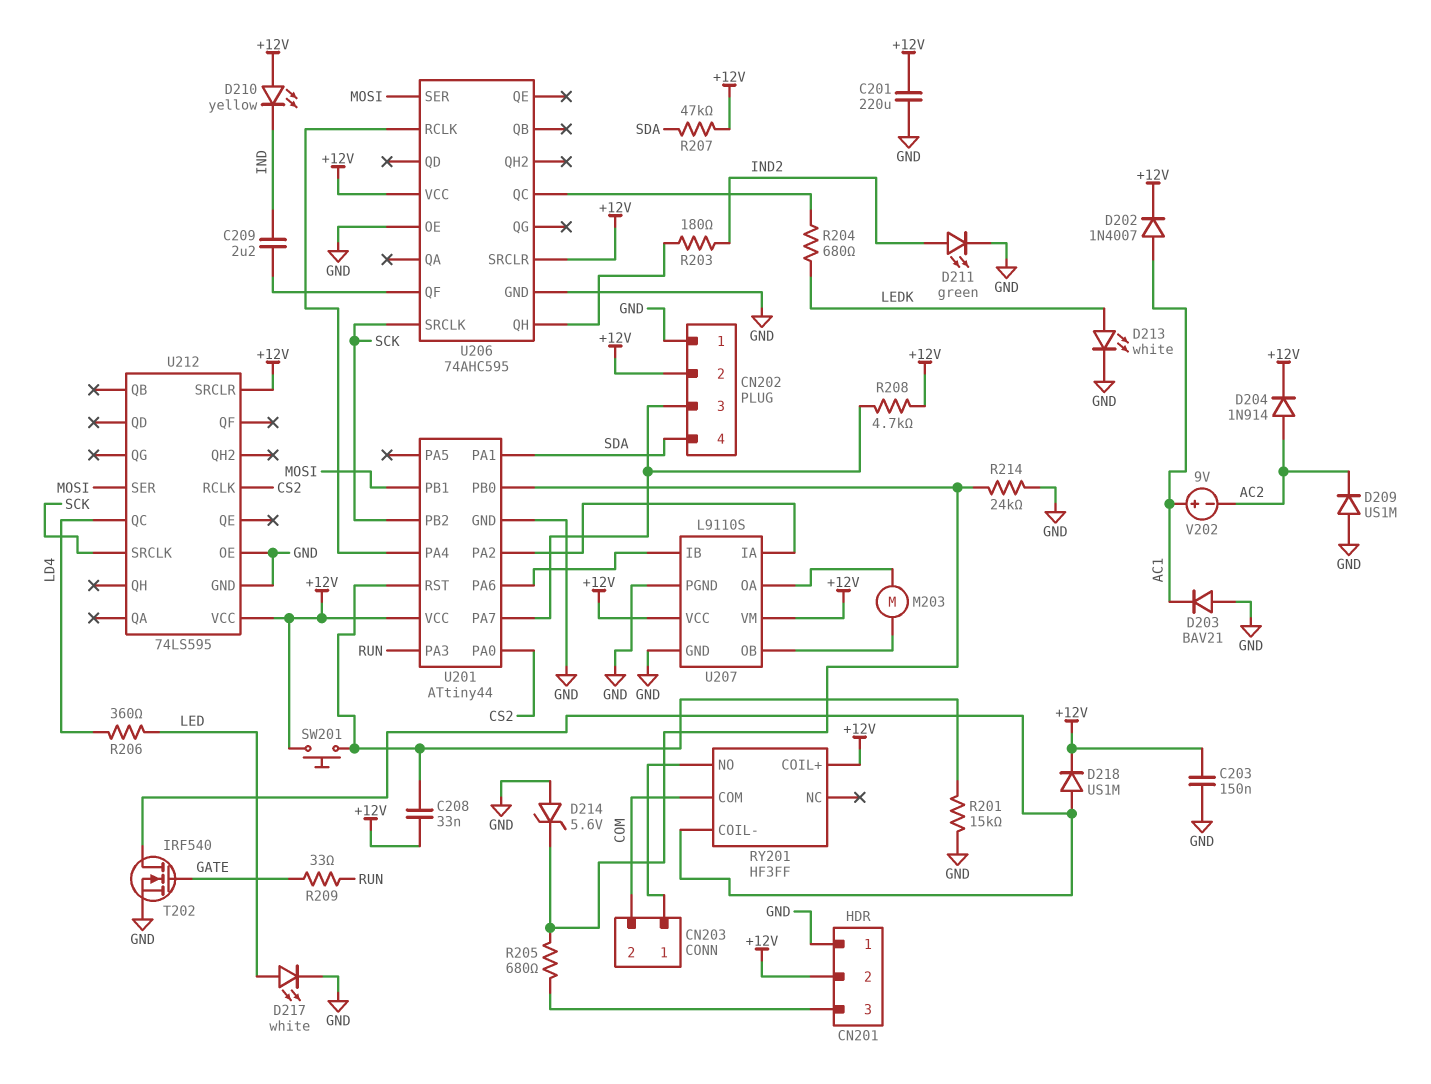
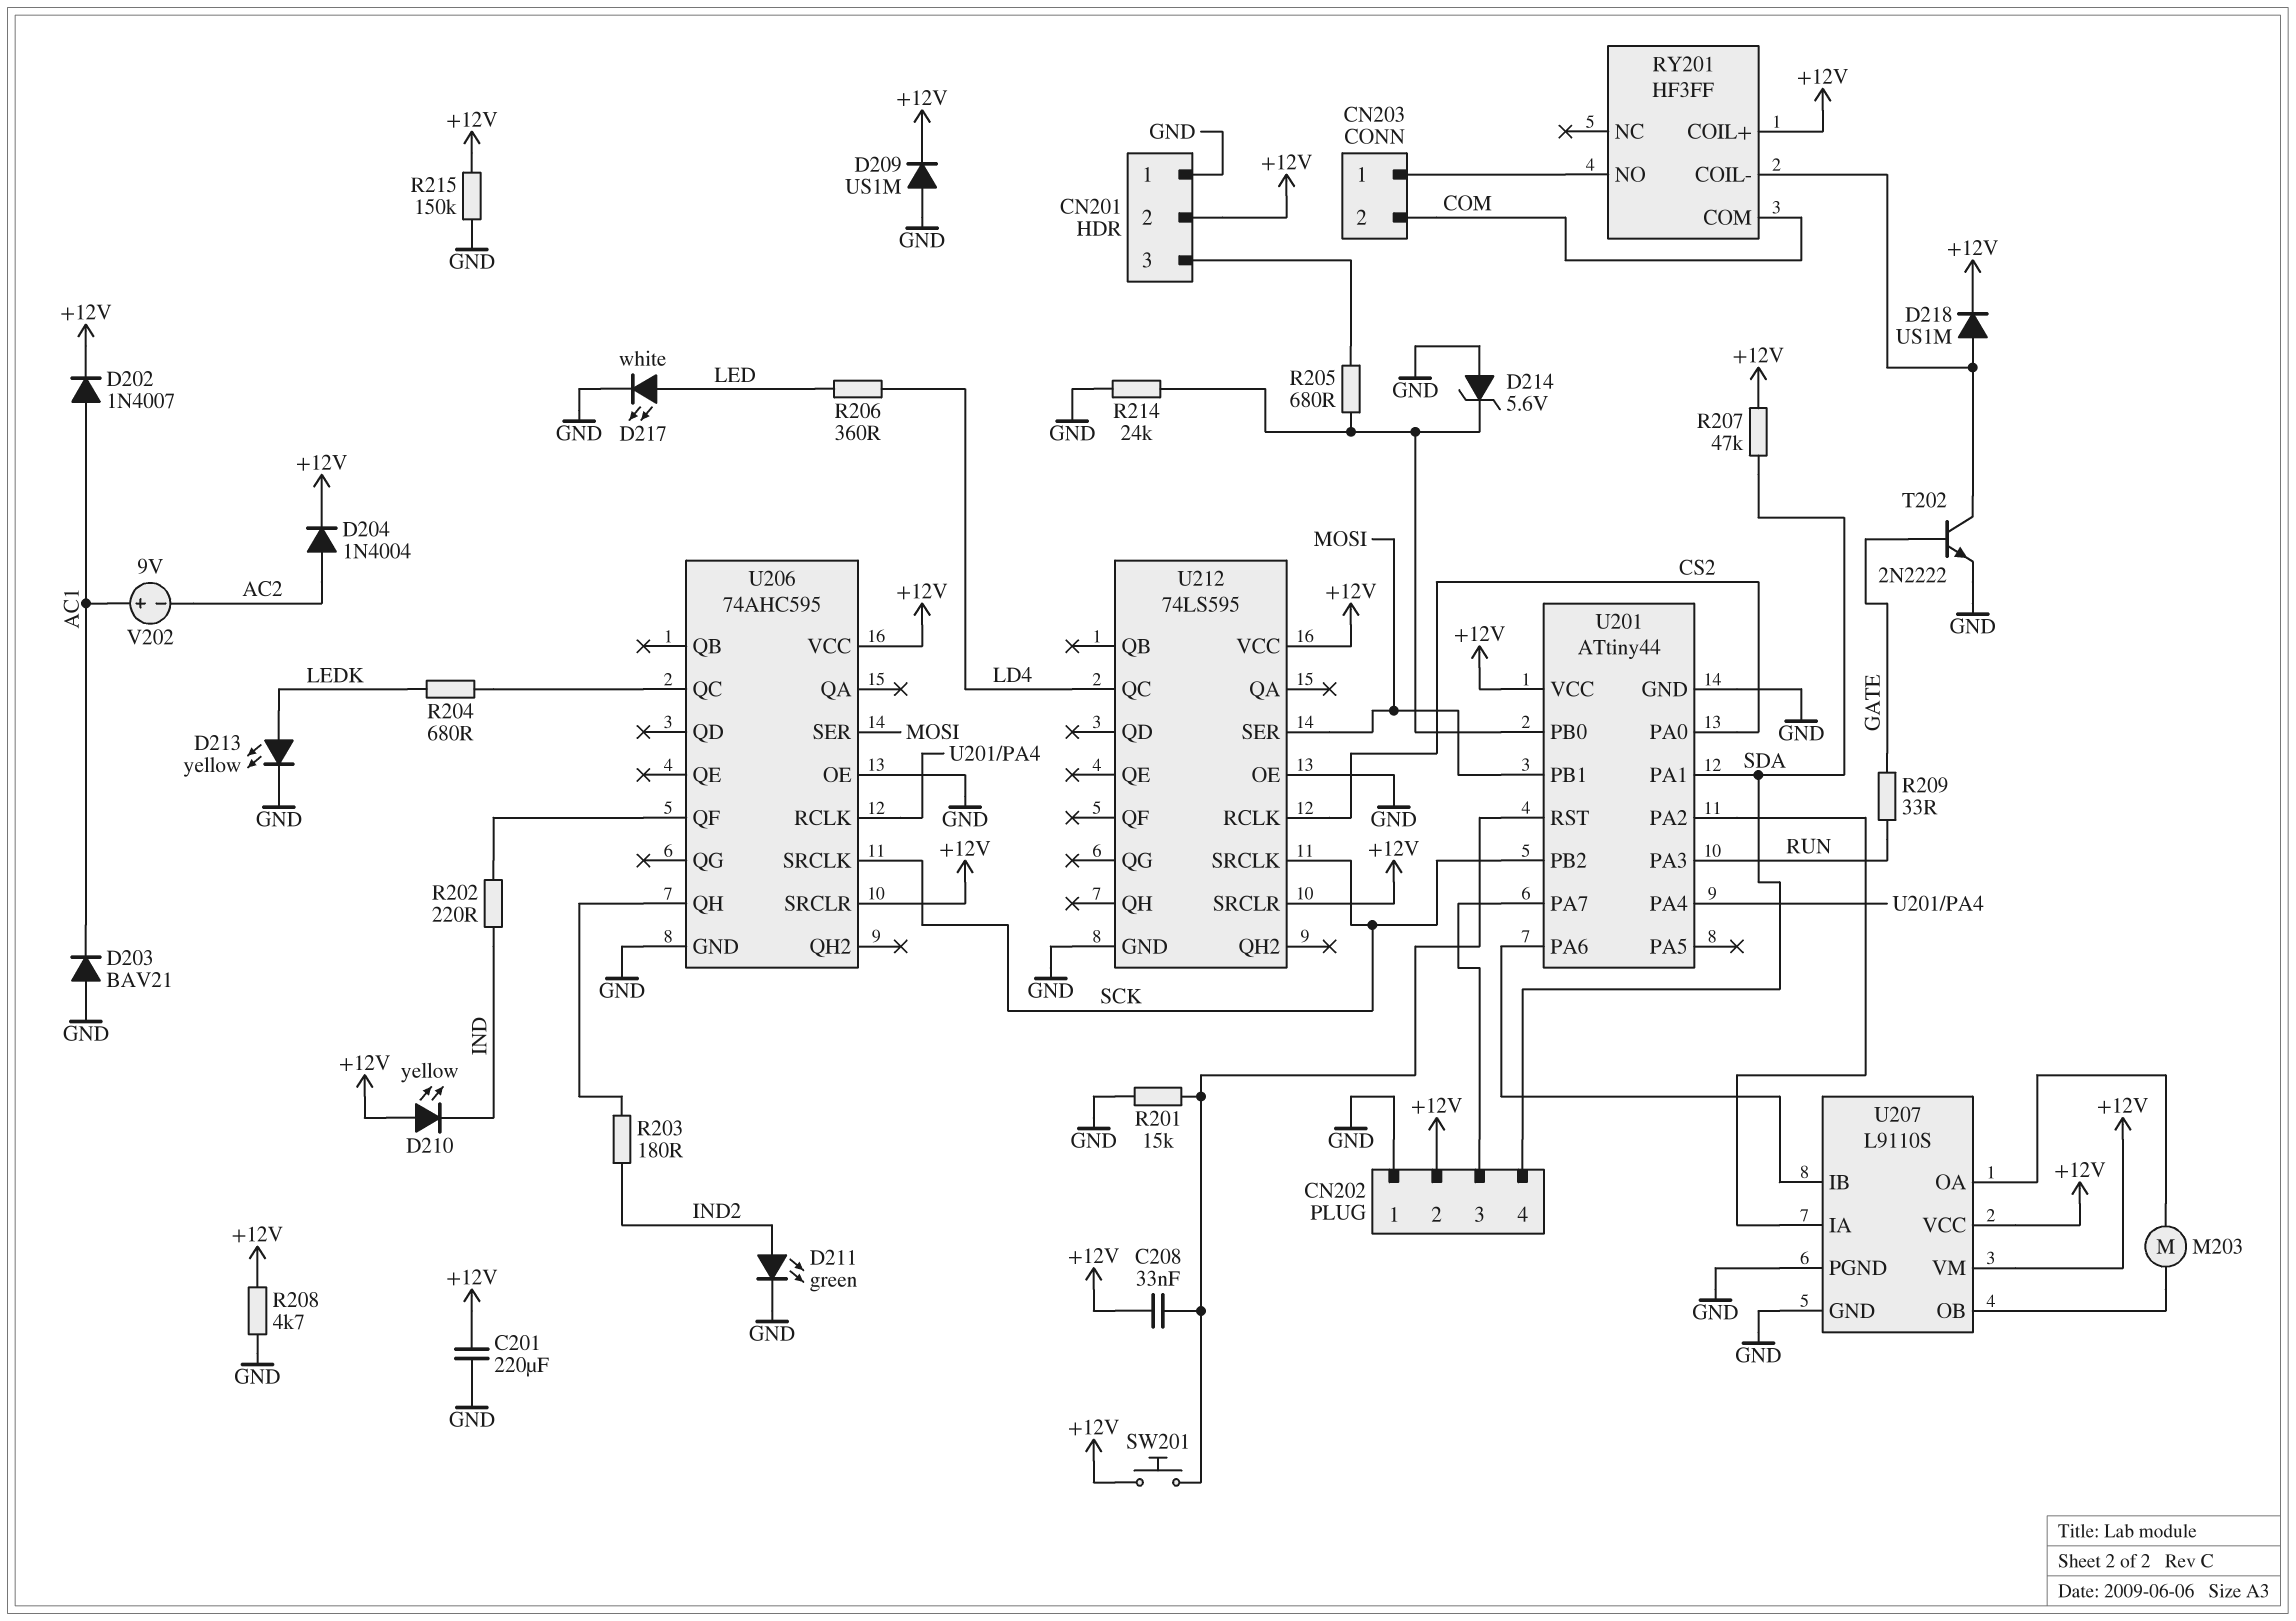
C203: 150nF (+12V, GND) -> none
C209: 2.2uF (IND, U206/QF) -> none
D204: diode 1N914 (A AC2, K +12V) -> diode 1N4004 (A AC2, K +12V)
D209: diode US1M (A GND, K AC2) -> diode US1M (A GND, K +12V)
D213: LED white (A LEDK, K GND) -> LED yellow (A LEDK, K GND)
R202: none -> 220 (IND, U206/QF)
R208: 4.7k (+12V, CN202/3) -> 4.7k (+12V, GND)
R215: none -> 150k (+12V, GND)
T202: NMOS IRF540 (G GATE, D RY201/COIL-, S GND) -> NPN 2N2222 (B GATE, C RY201/COIL-, E GND)

